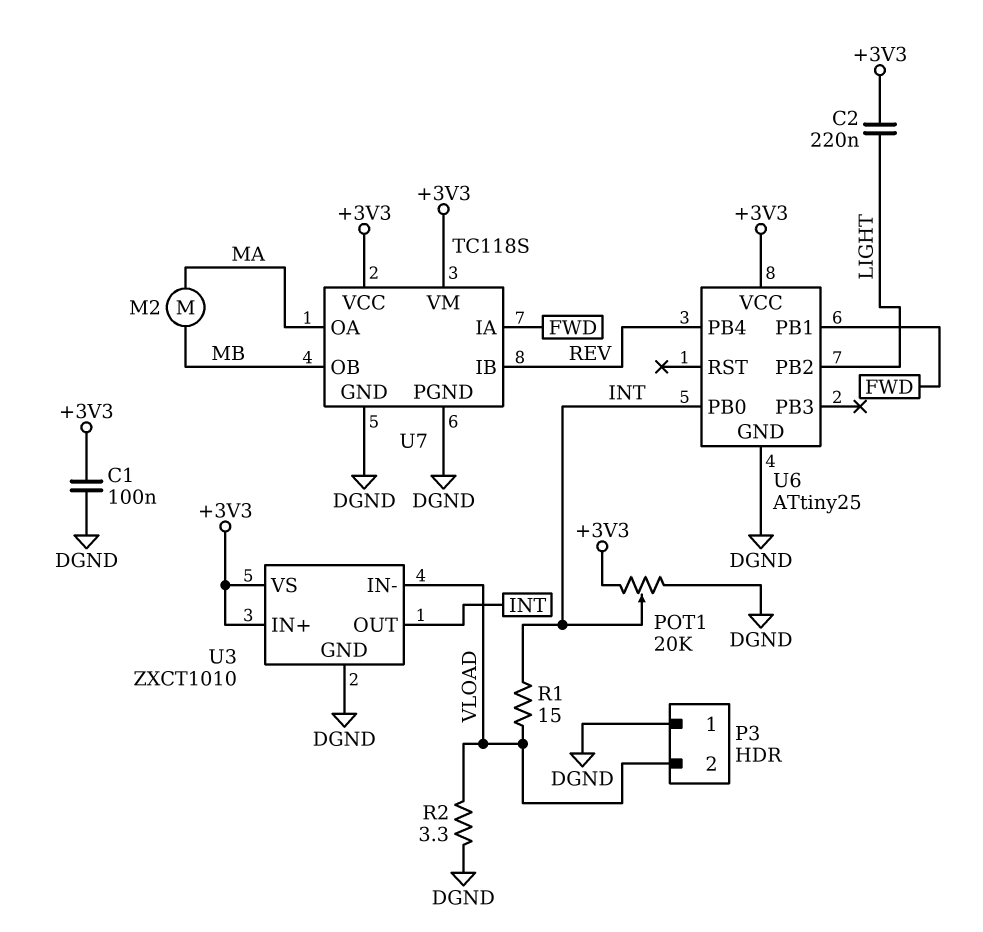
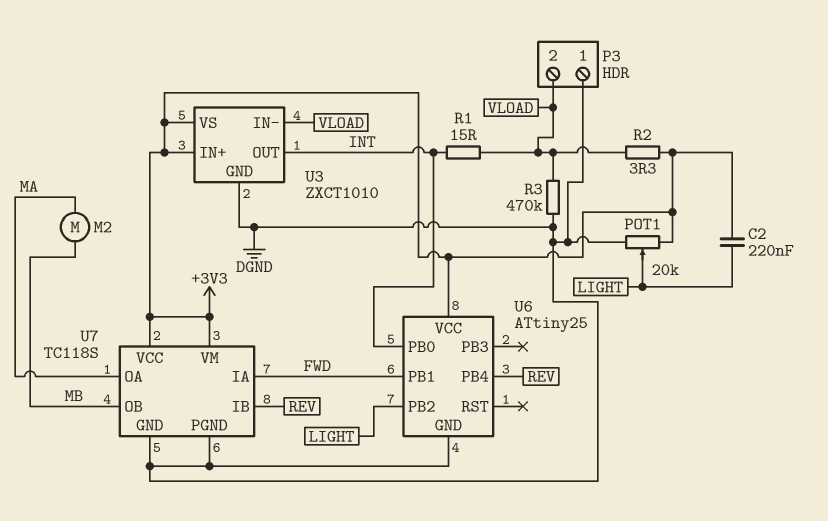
C1: 100nF (+3V3, DGND) -> none
POT1: 20k (+3V3, DGND, wiper INT) -> 20k (+3V3, DGND, wiper LIGHT)
R2: 3.3 (DGND, VLOAD) -> 3.3 (+3V3, VLOAD)
R3: none -> 470k (DGND, VLOAD)

